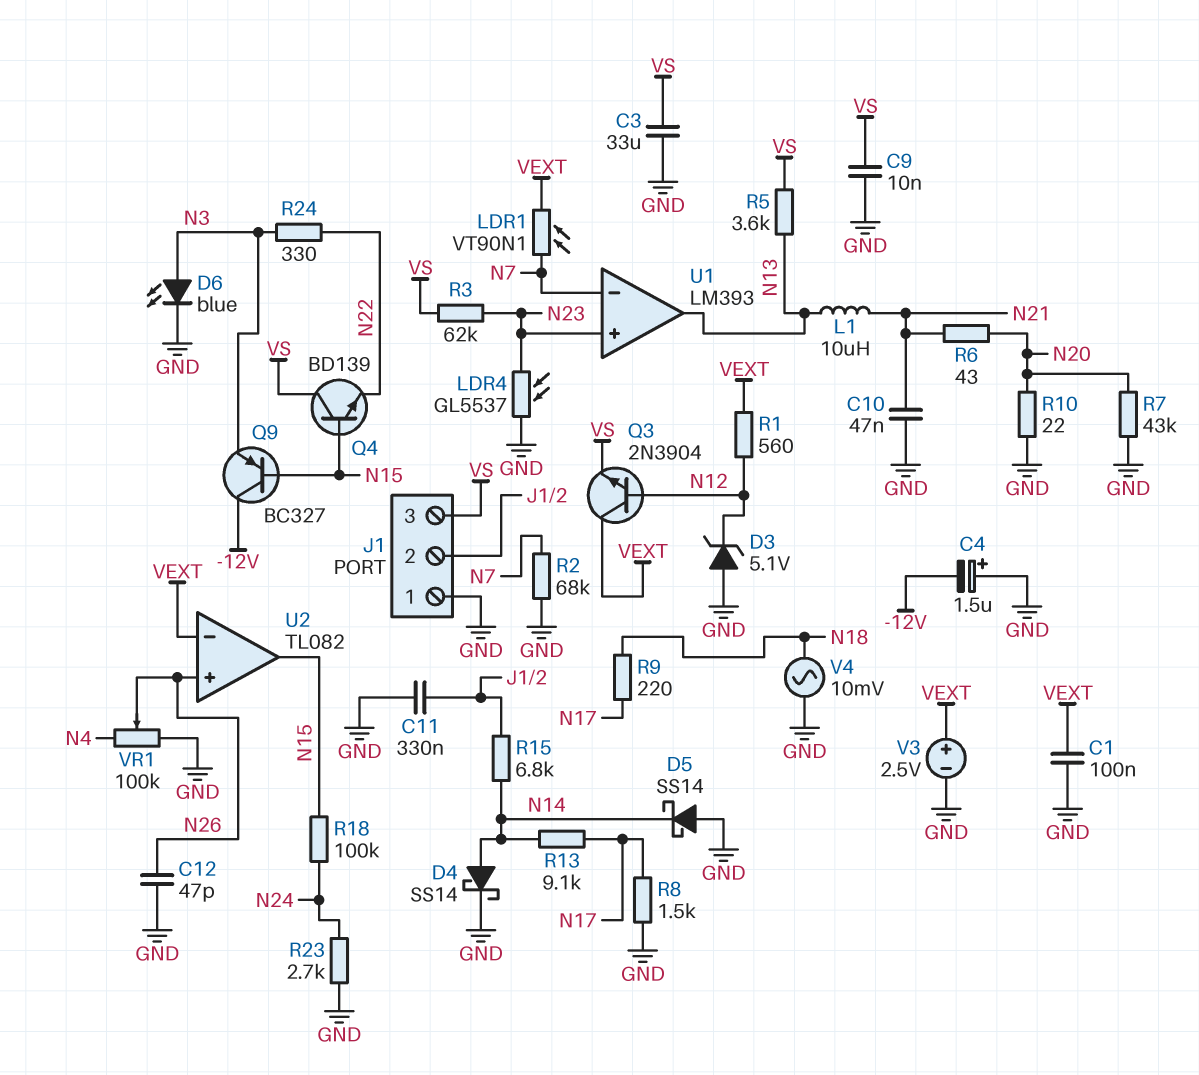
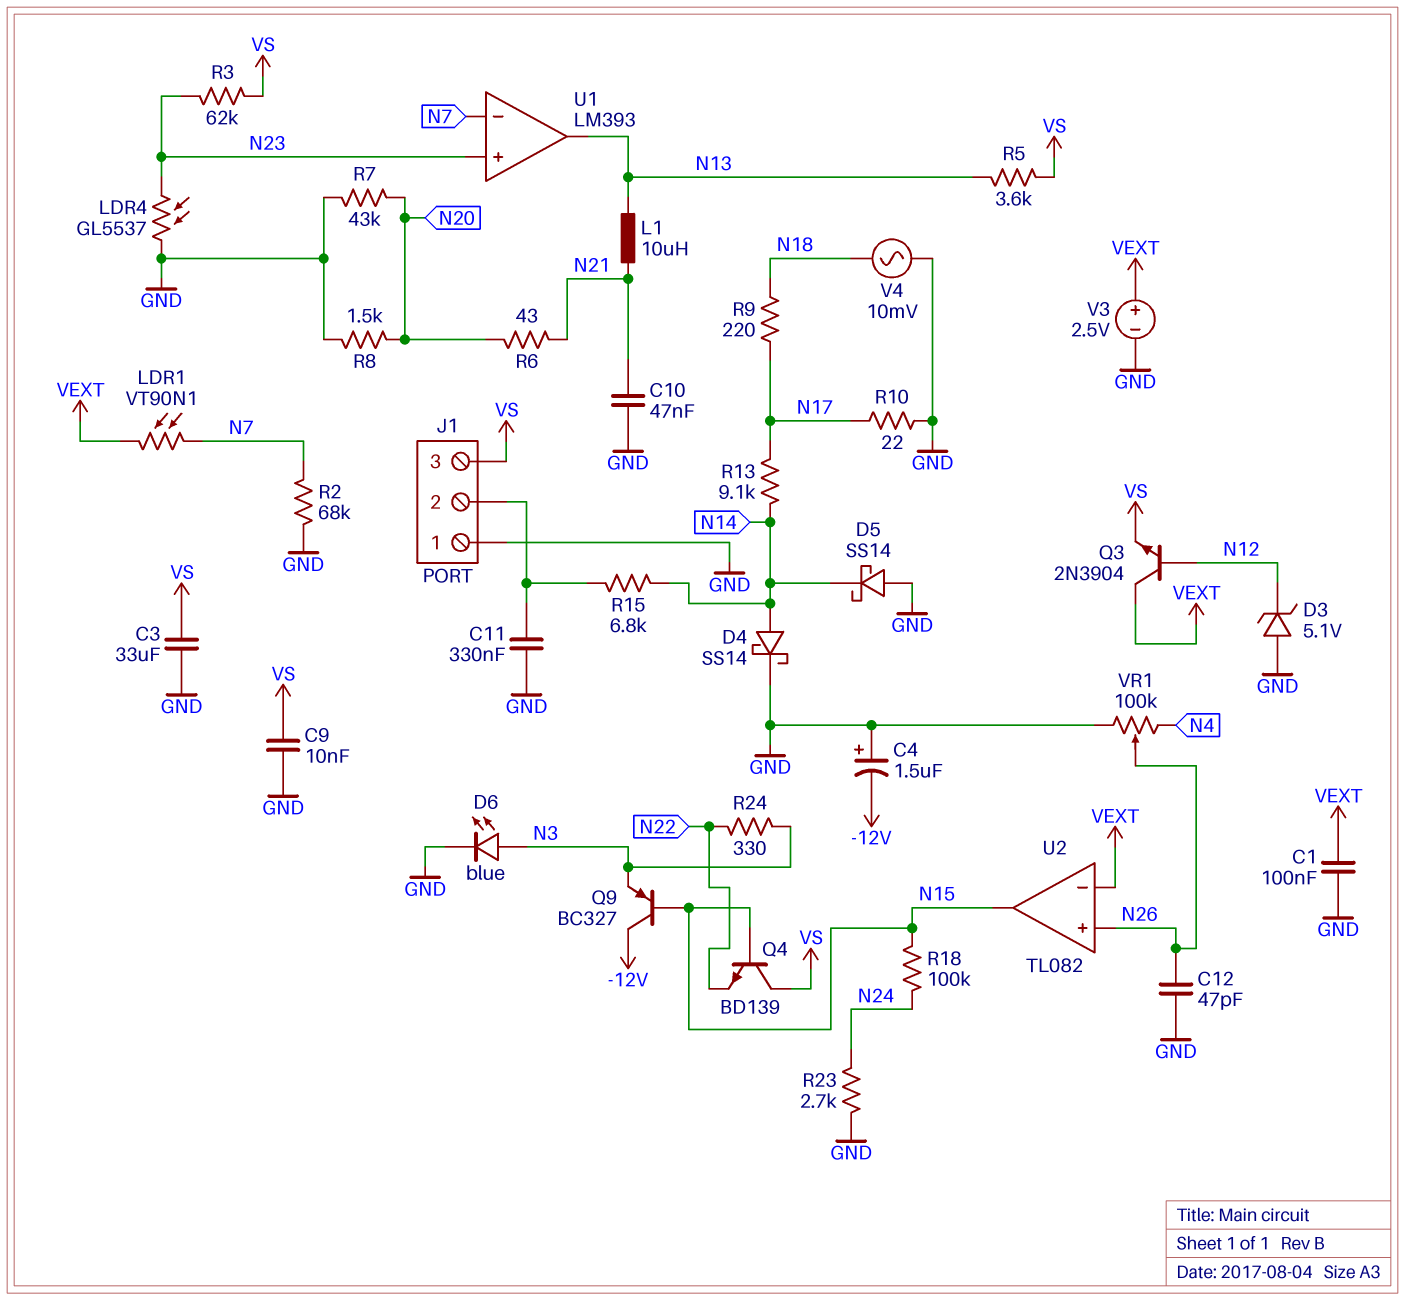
R1: 560 (N12, VEXT) -> none
R8: 1.5k (GND, N17) -> 1.5k (GND, N20)
R10: 22 (GND, N20) -> 22 (GND, N17)

